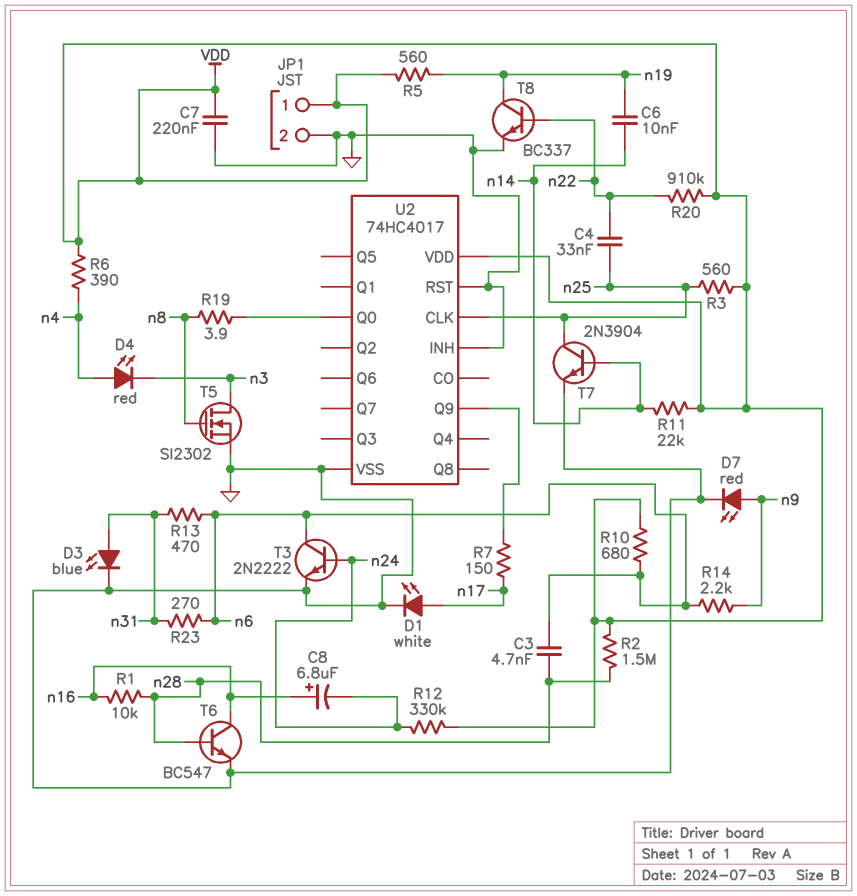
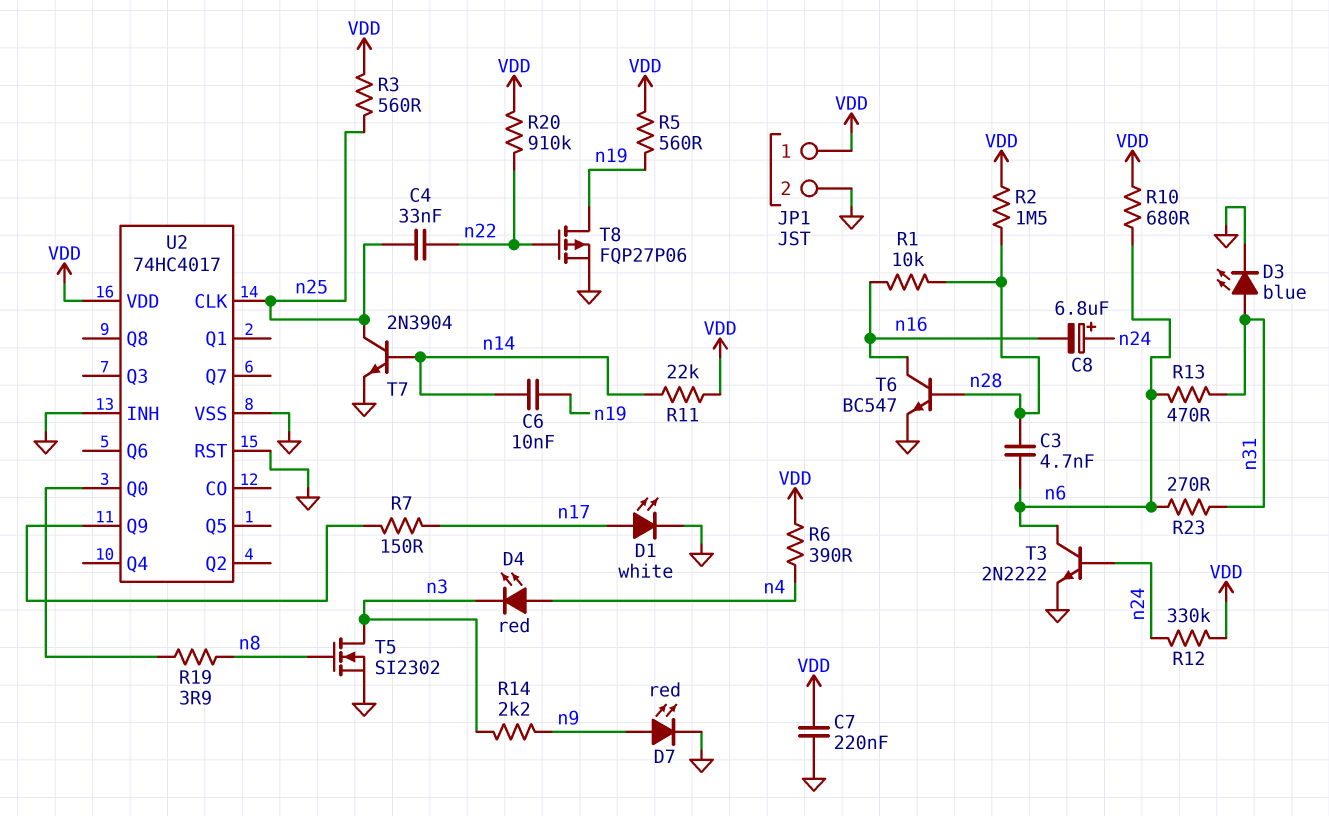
C8: 6.8uF (plus n16, minus n24) -> 6.8uF (plus n24, minus n16)
R14: 2.2k (n6, n9) -> 2.2k (n3, n9)
T8: NPN BC337 (B n22, C n19, E GND) -> PMOS FQP27P06 (G n22, D n19, S GND)

